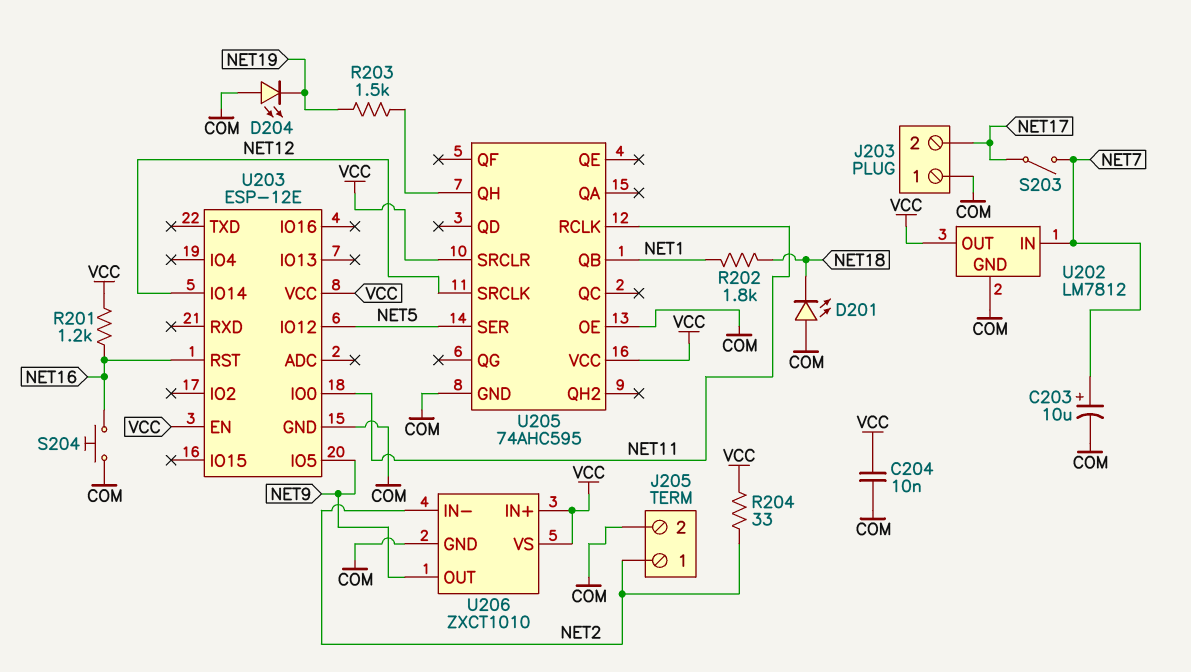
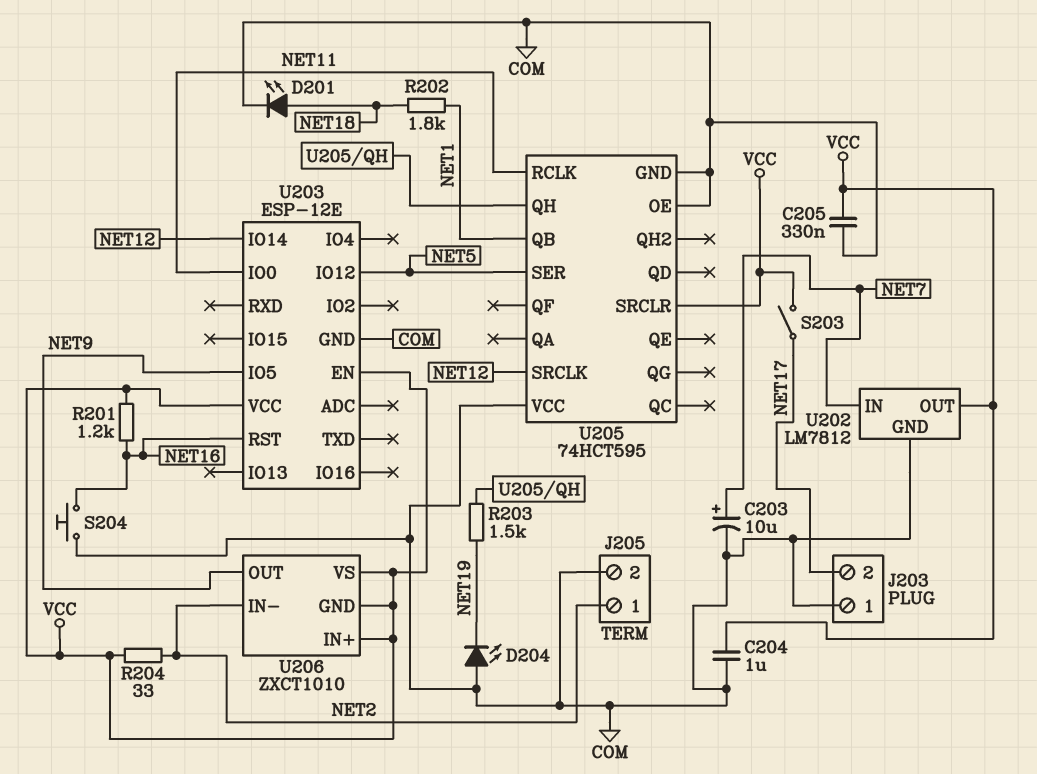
C204: 10nF (COM, VCC) -> 1uF (COM, VCC)
C205: none -> 330nF (COM, VCC)
D201: LED (A COM, K NET18) -> LED (A NET18, K COM)
S203: switch (NET7, NET17) -> switch (NET17, VCC)
U205: 74AHC595 -> 74HCT595
U205 pin VCC: VCC -> COM
U206 pin GND: COM -> VCC

